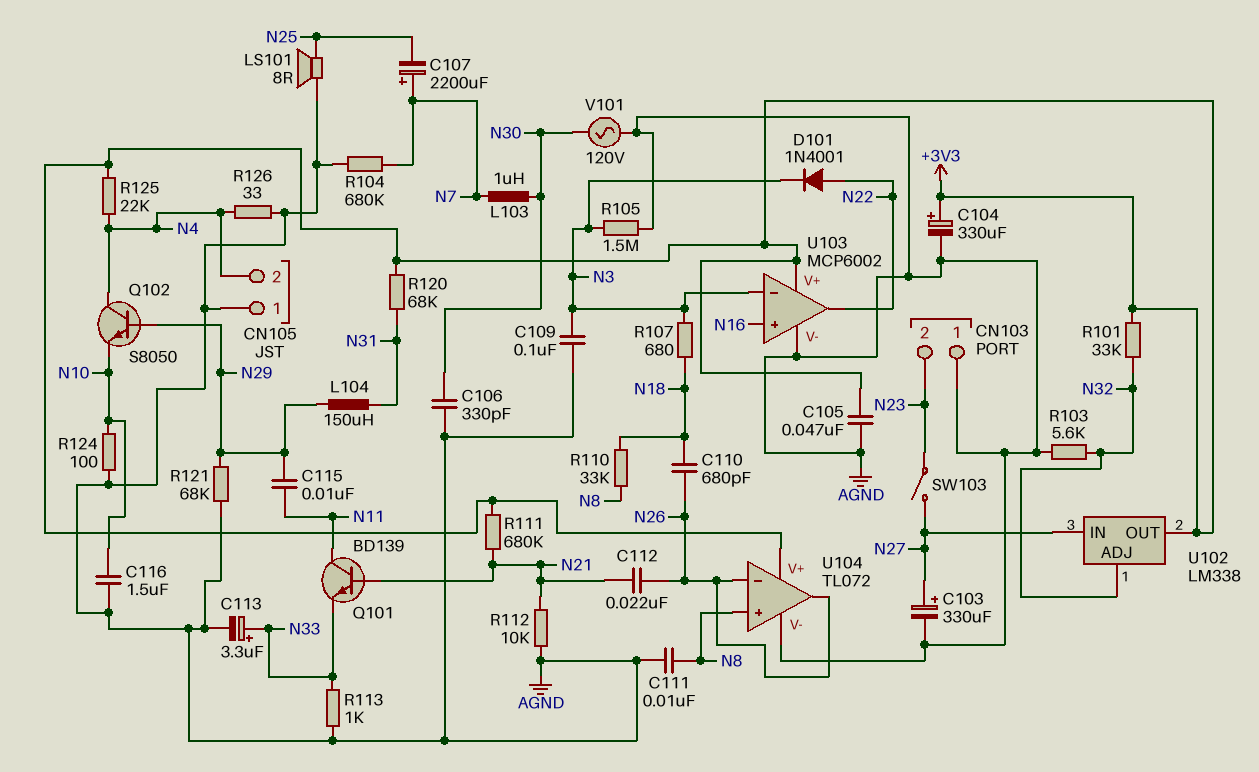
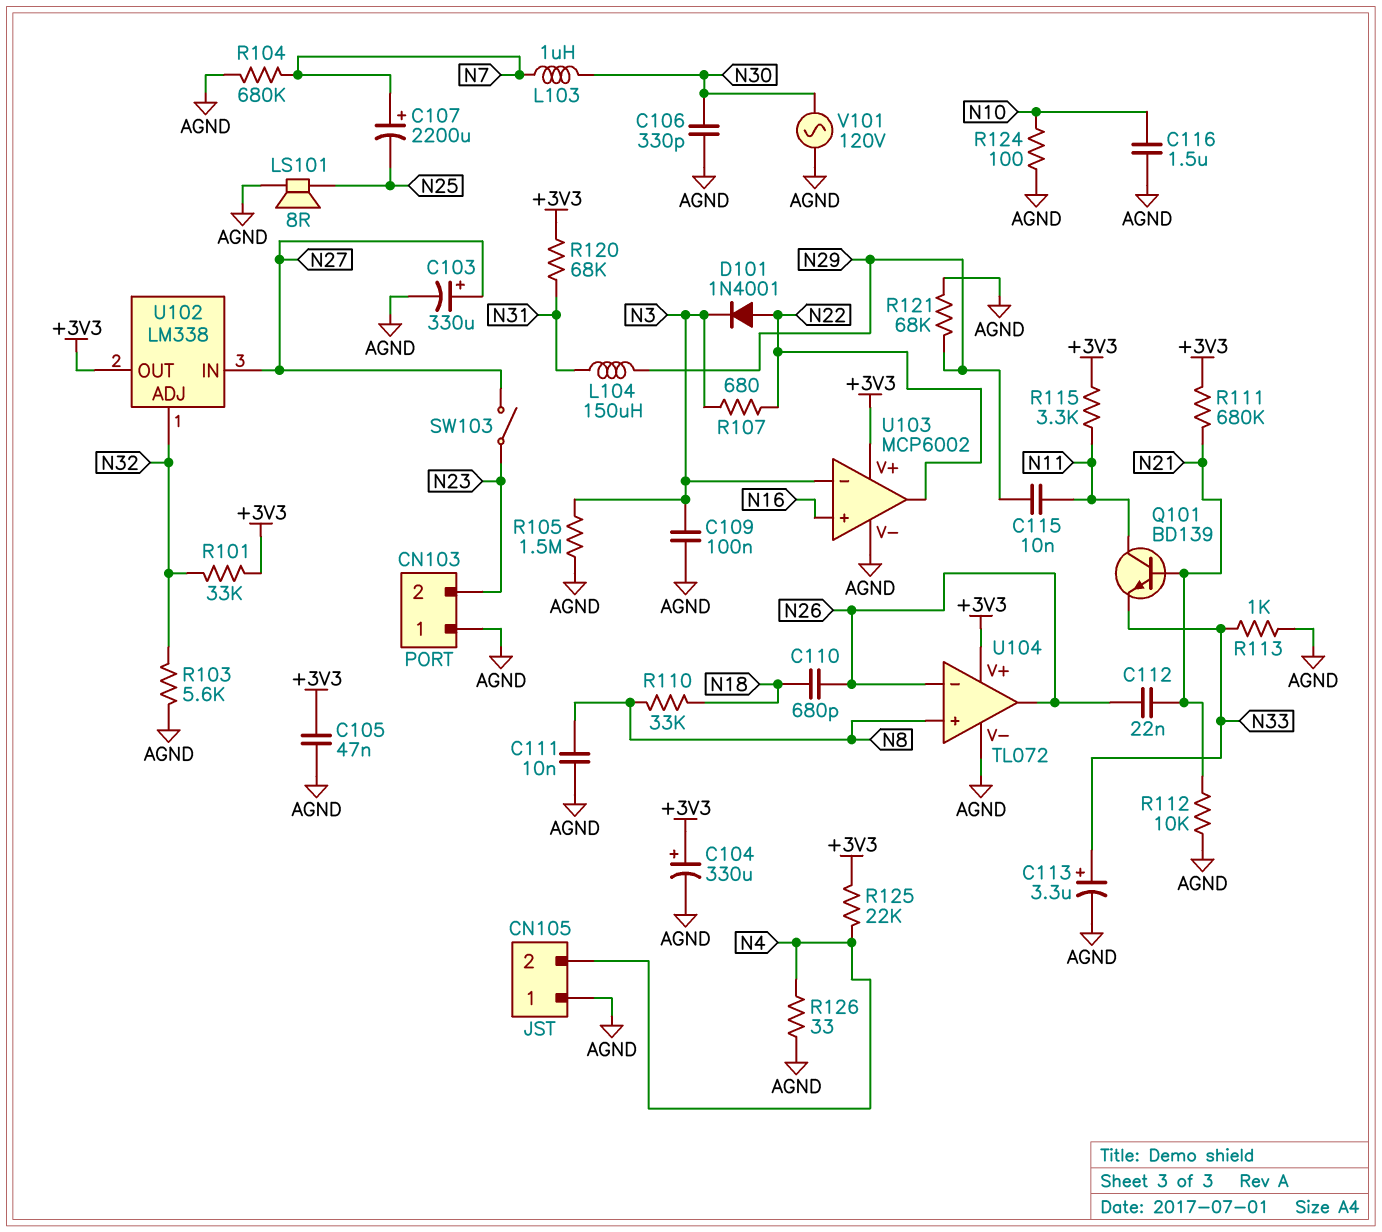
Q102: NPN S8050 (B N29, C N4, E N10) -> none
R107: 680 (N3, N18) -> 680 (N3, N22)
R115: none -> 3.3k (+3V3, N11)

